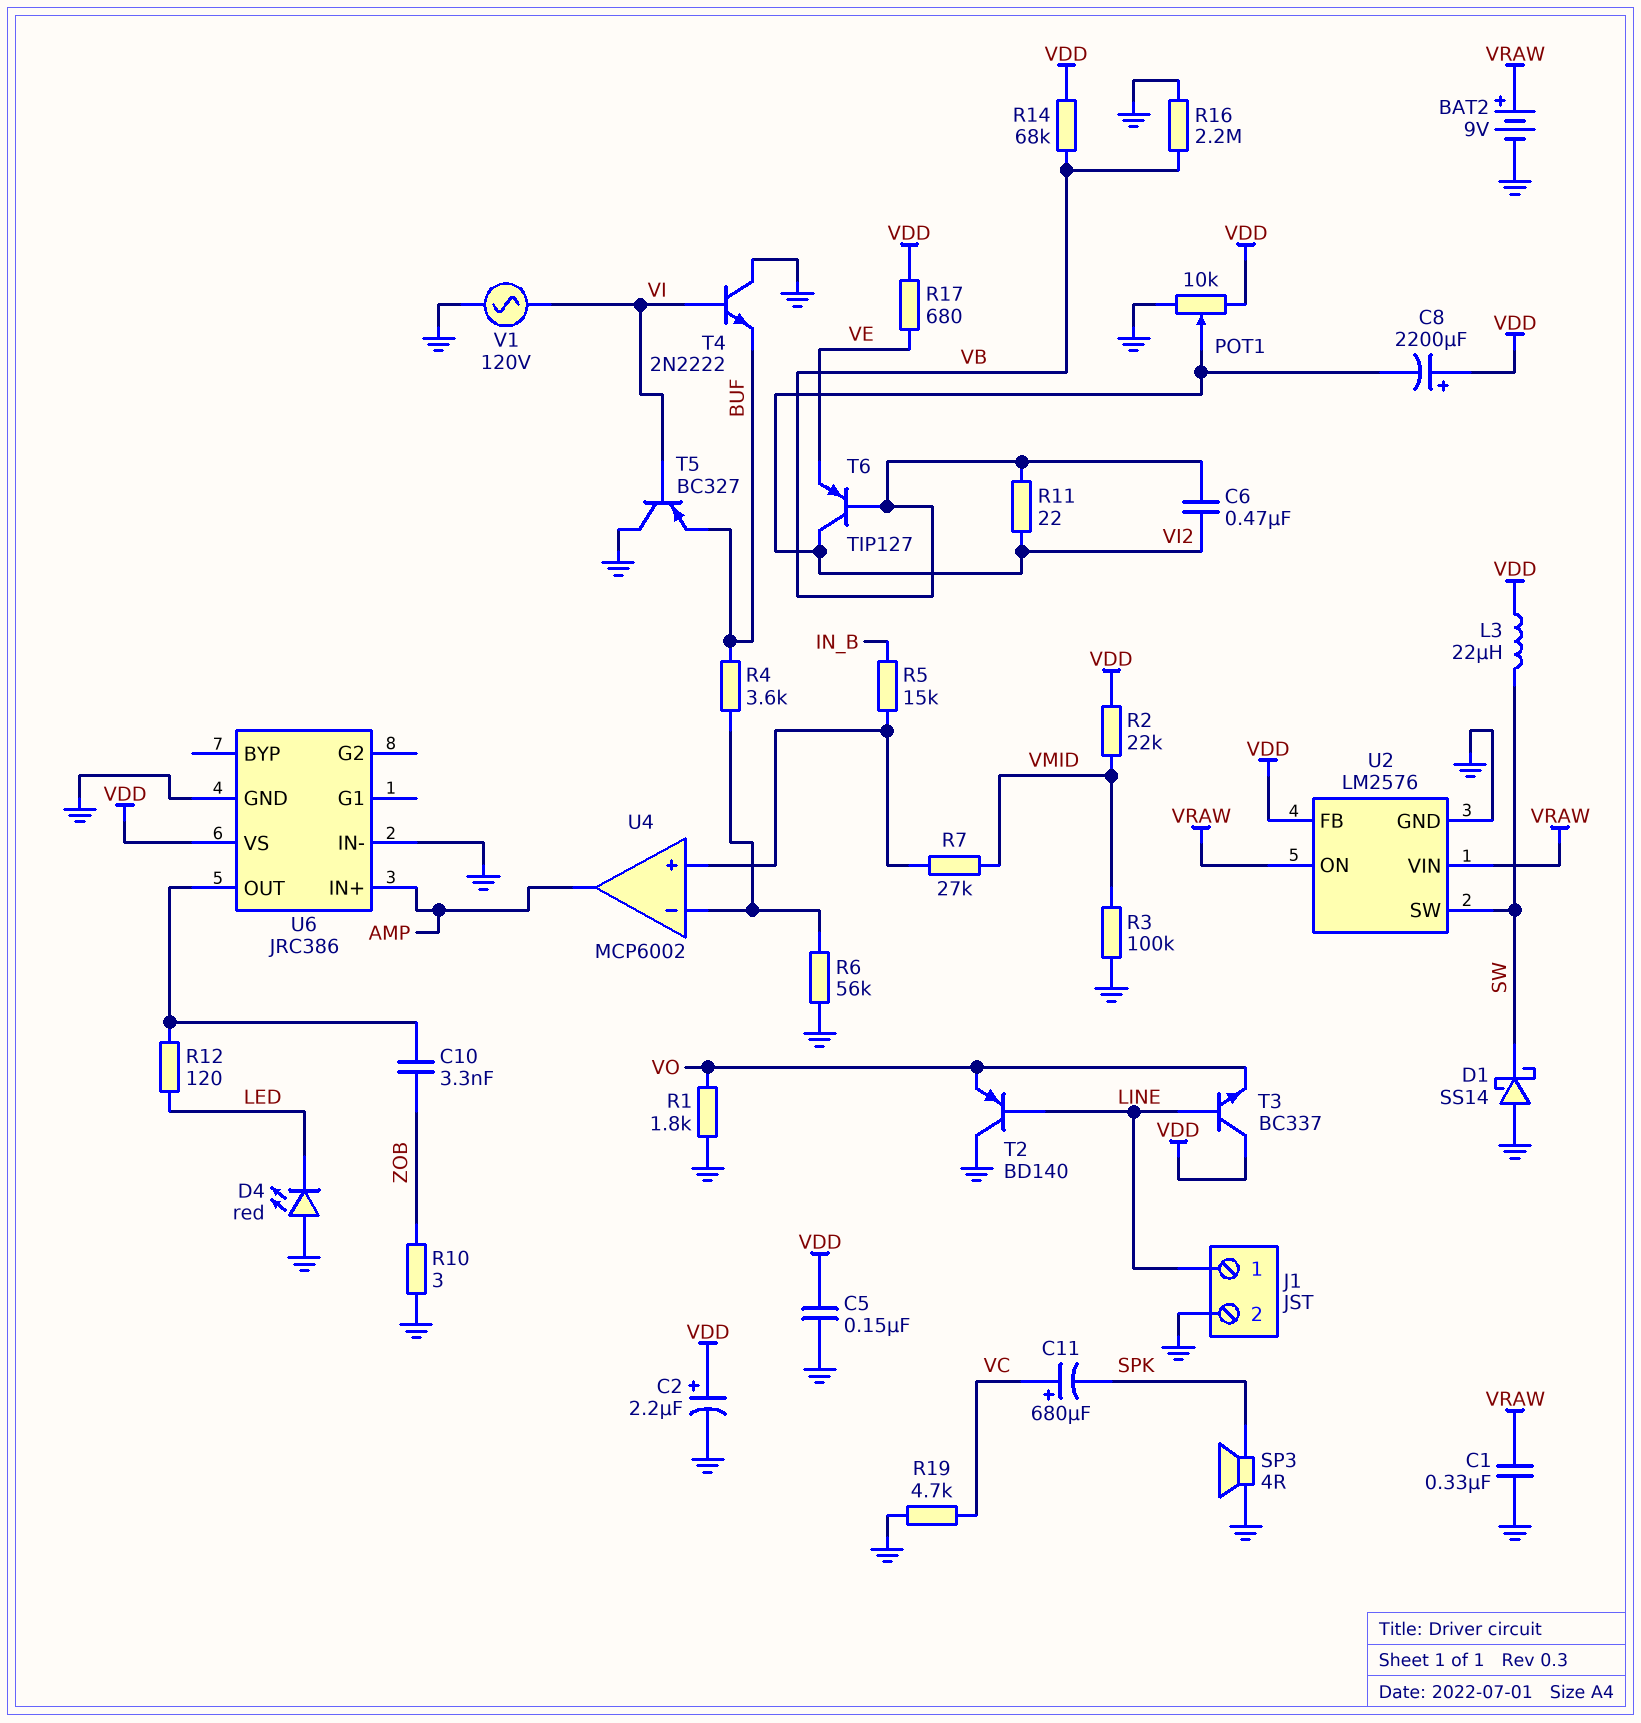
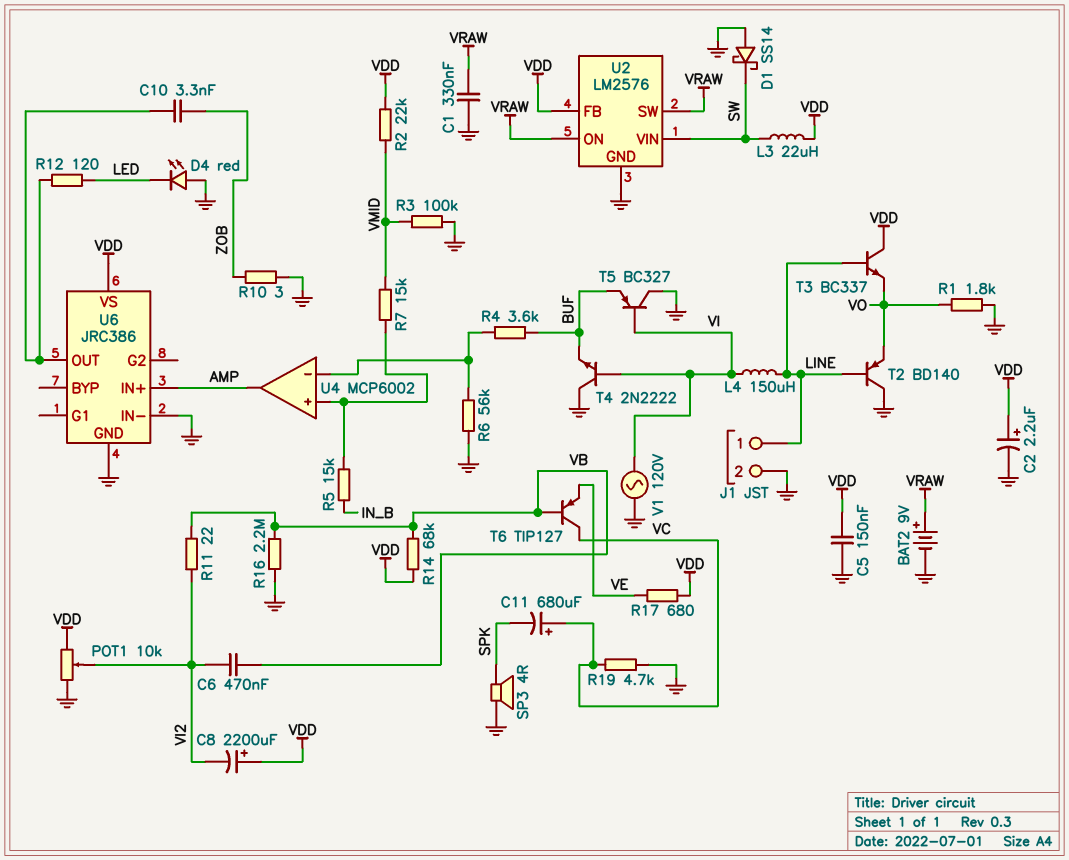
L4: none -> 150uH (LINE, VI)
R7: 27k (U4/in+, VMID) -> 15k (U4/in+, VMID)
T6: PNP TIP127 (B VB, C VI2, E VE) -> PNP TIP127 (B VB, C VC, E VE)
U2 pin SW: SW -> VRAW
U2 pin VIN: VRAW -> SW

